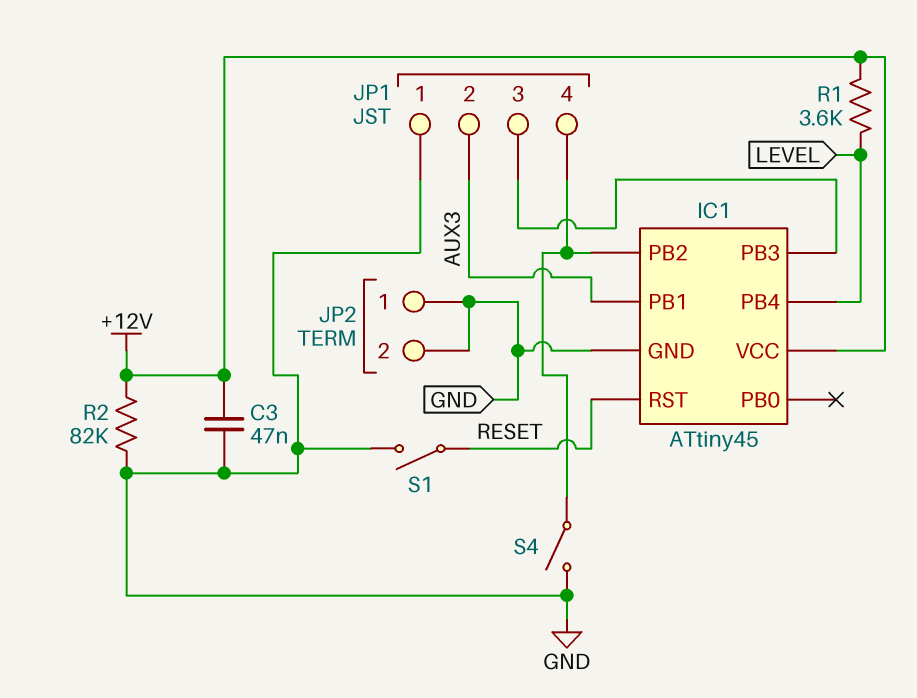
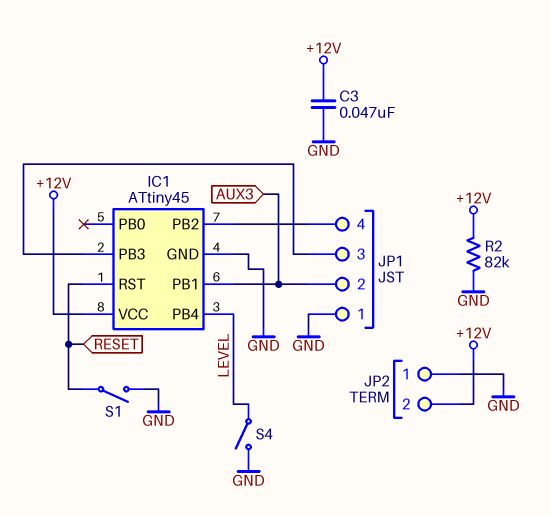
JP2 pin 2: GND -> +12V
R1: 3.6k (+12V, LEVEL) -> none
S4: switch (GND, IC1/PB2) -> switch (GND, LEVEL)

